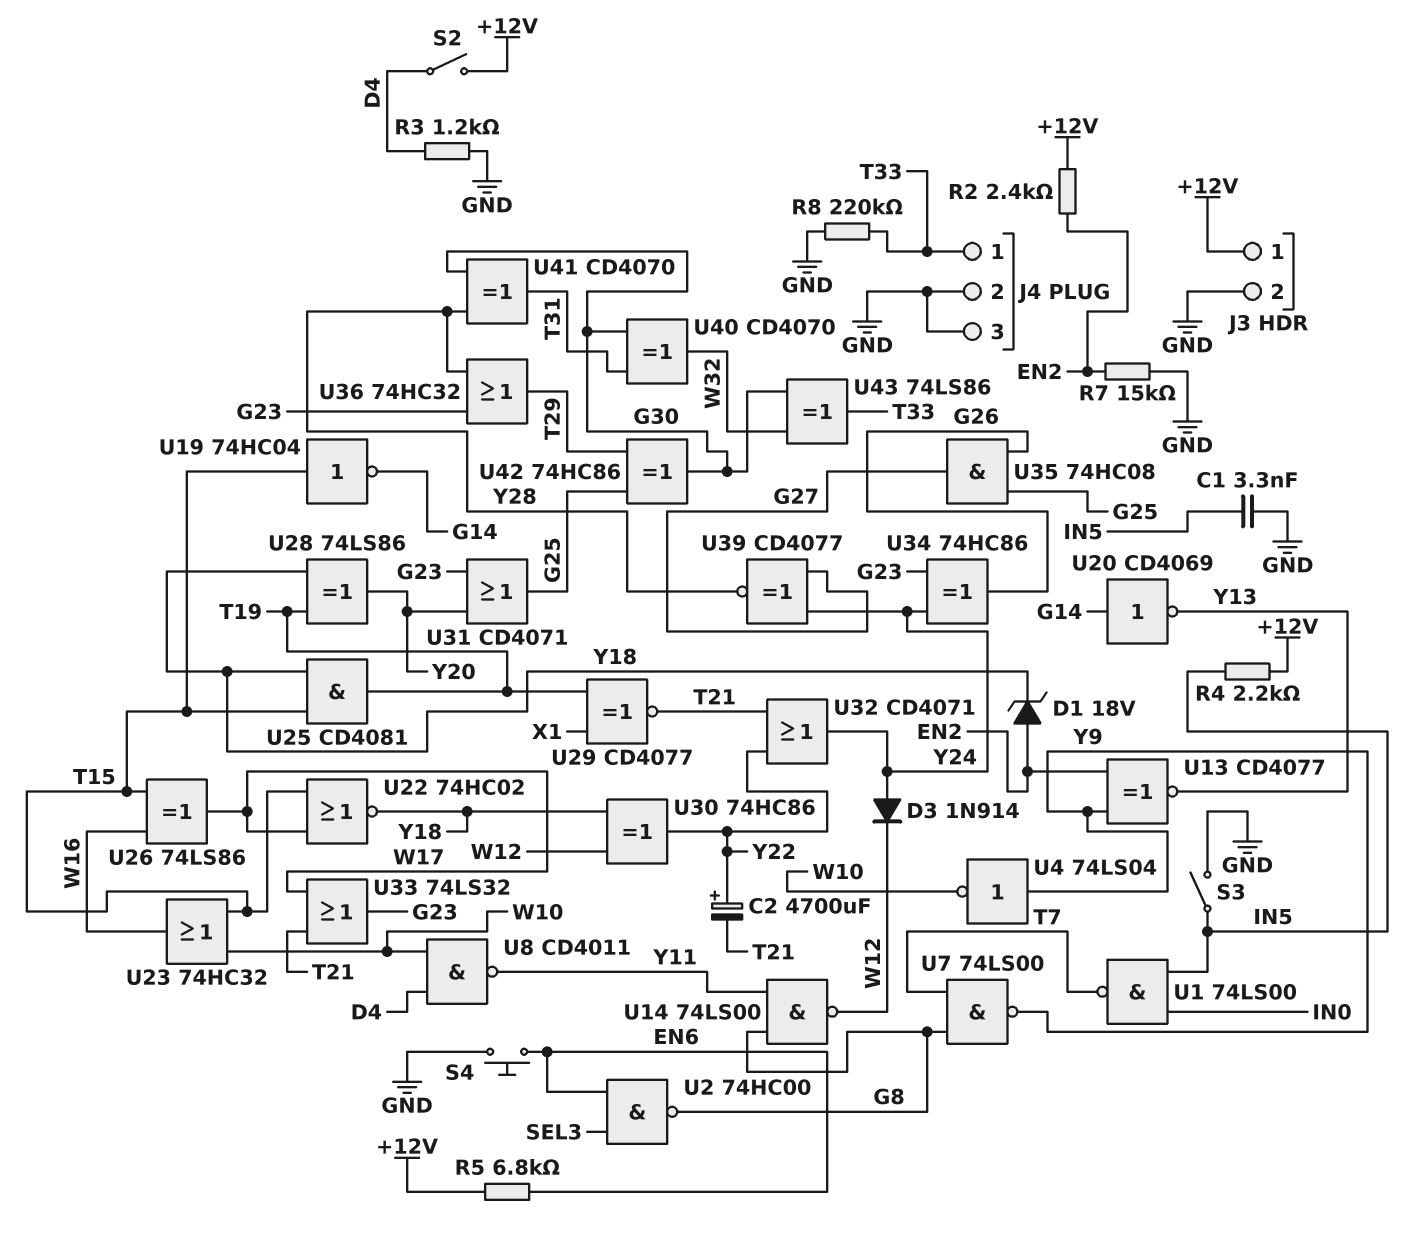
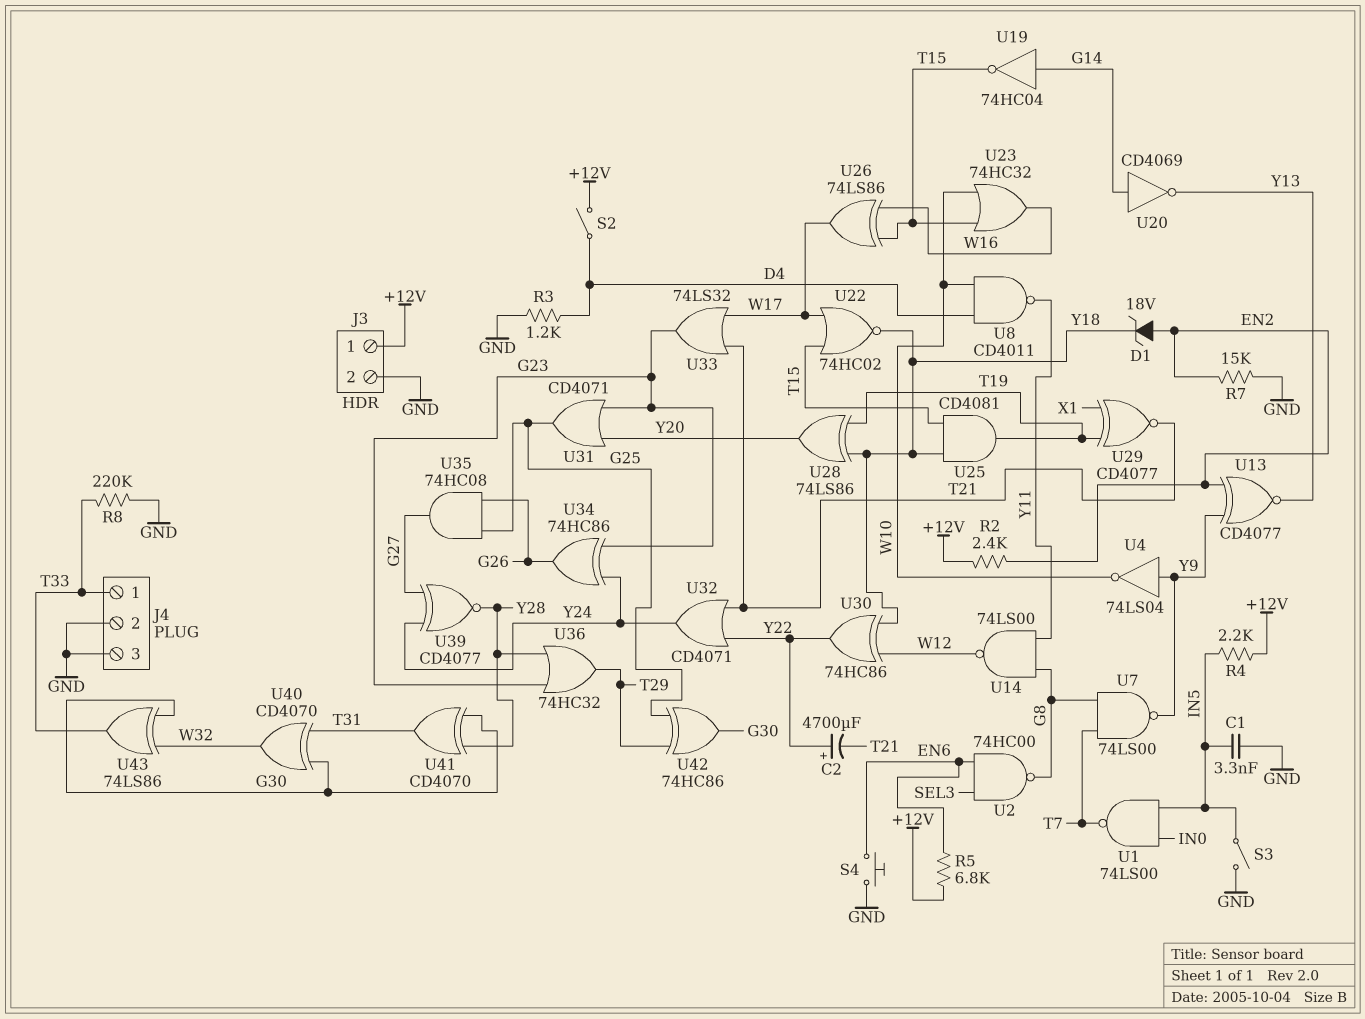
D3: diode 1N914 (A Y24, K W12) -> none
U19: NOT 74HC04 (in T15, out G14) -> NOT 74HC04 (in G14, out T15)

